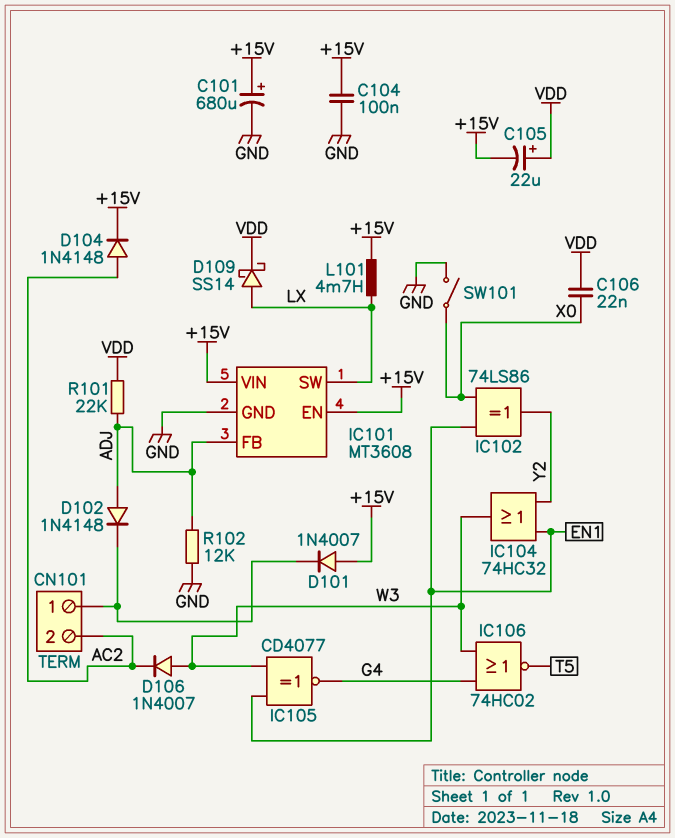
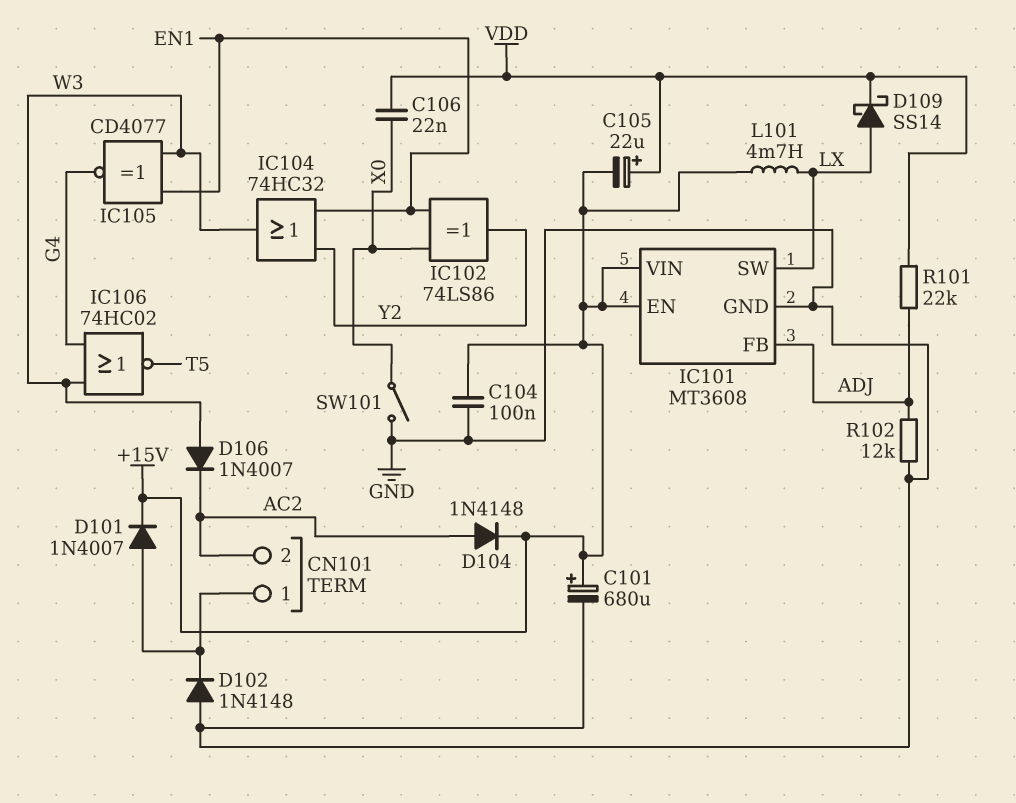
D101: diode 1N4007 (A +15V, K CN101/1) -> diode 1N4007 (A CN101/1, K +15V)
D102: diode 1N4148 (A ADJ, K CN101/1) -> diode 1N4148 (A GND, K CN101/1)

